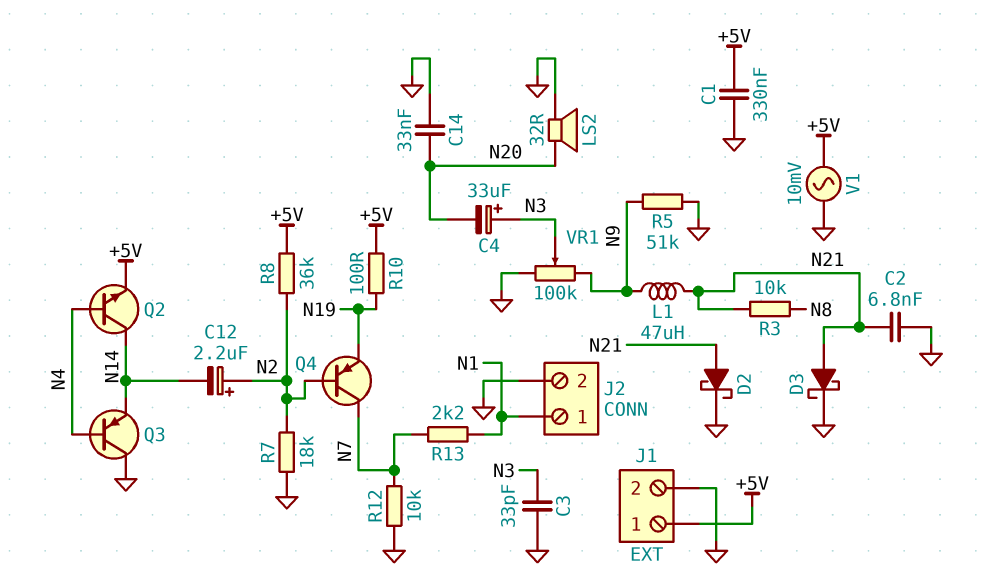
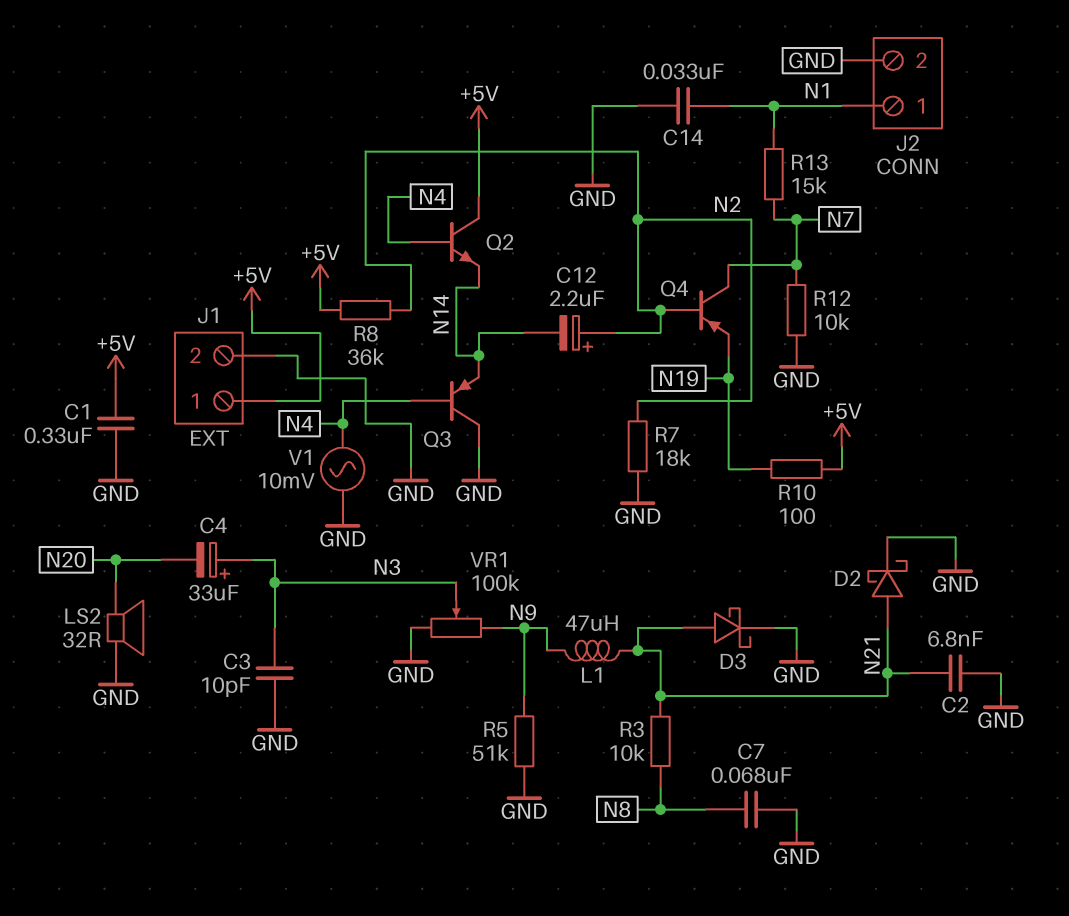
C3: 33pF (GND, N3) -> 10pF (GND, N3)
C7: none -> 68nF (GND, N8)
C14: 33nF (GND, N20) -> 33nF (GND, N1)
Q2: NPN (B N4, C N14, E +5V) -> NPN (B N4, C +5V, E N14)
R13: 2.2k (N1, N7) -> 15k (N1, N7)
V1: AC 10mV (+5V, GND) -> AC 10mV (GND, N4)

